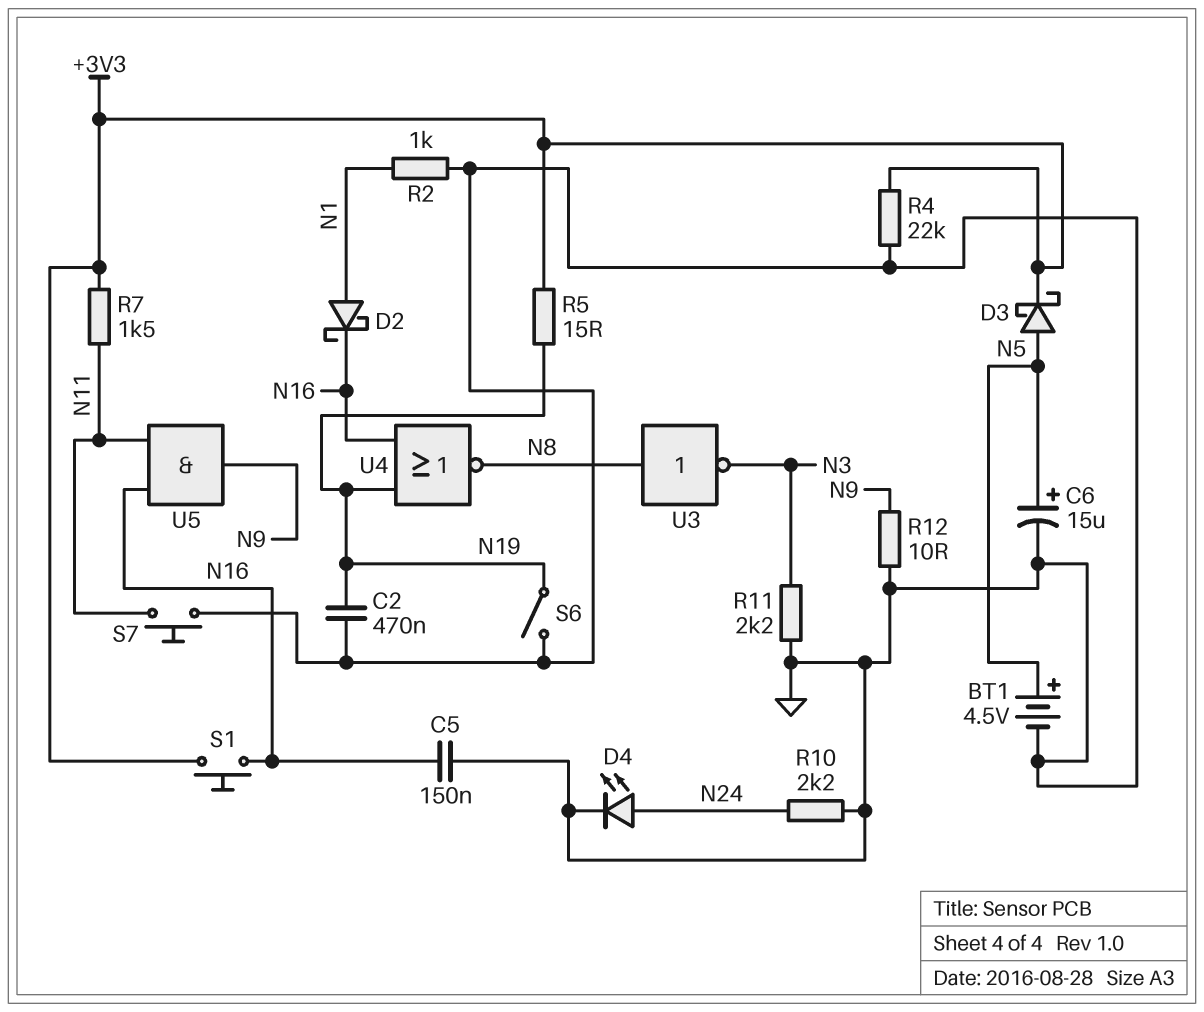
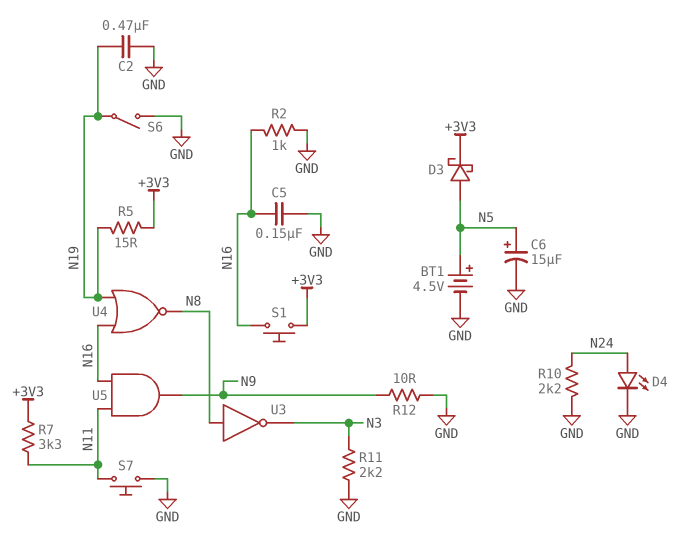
D2: schottky (A N1, K N16) -> none
R2: 1k (GND, N1) -> 1k (GND, N16)
R4: 22k (+3V3, GND) -> none
R7: 1.5k (+3V3, N11) -> 3.3k (+3V3, N11)

